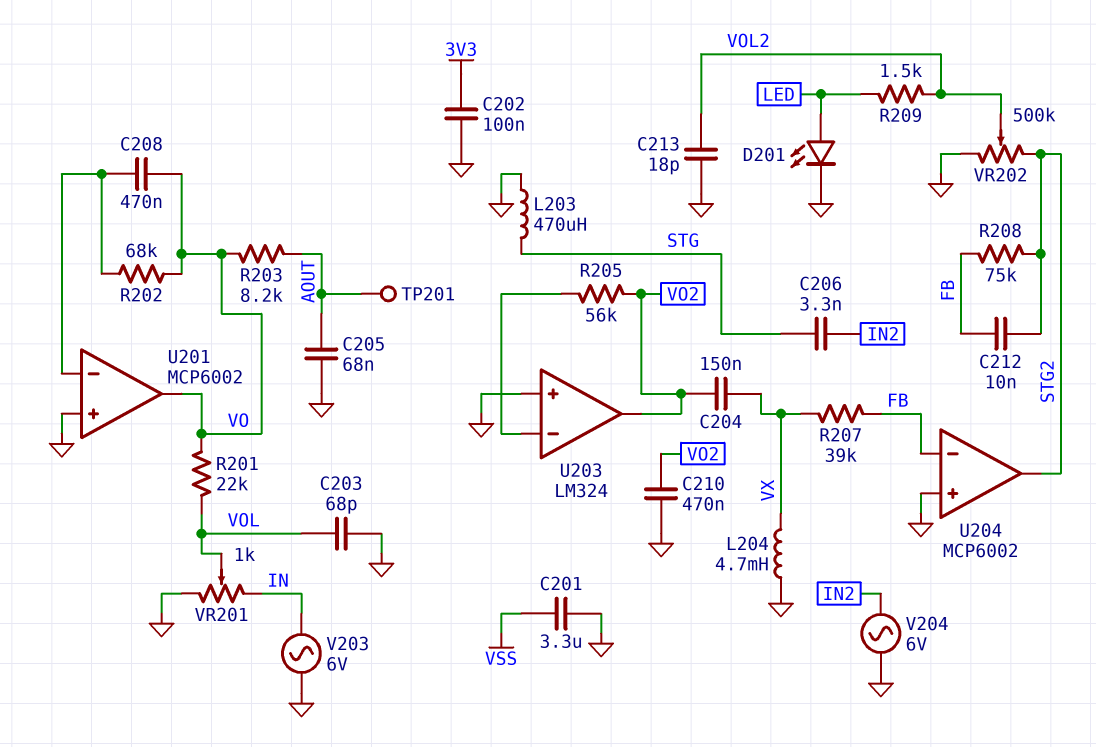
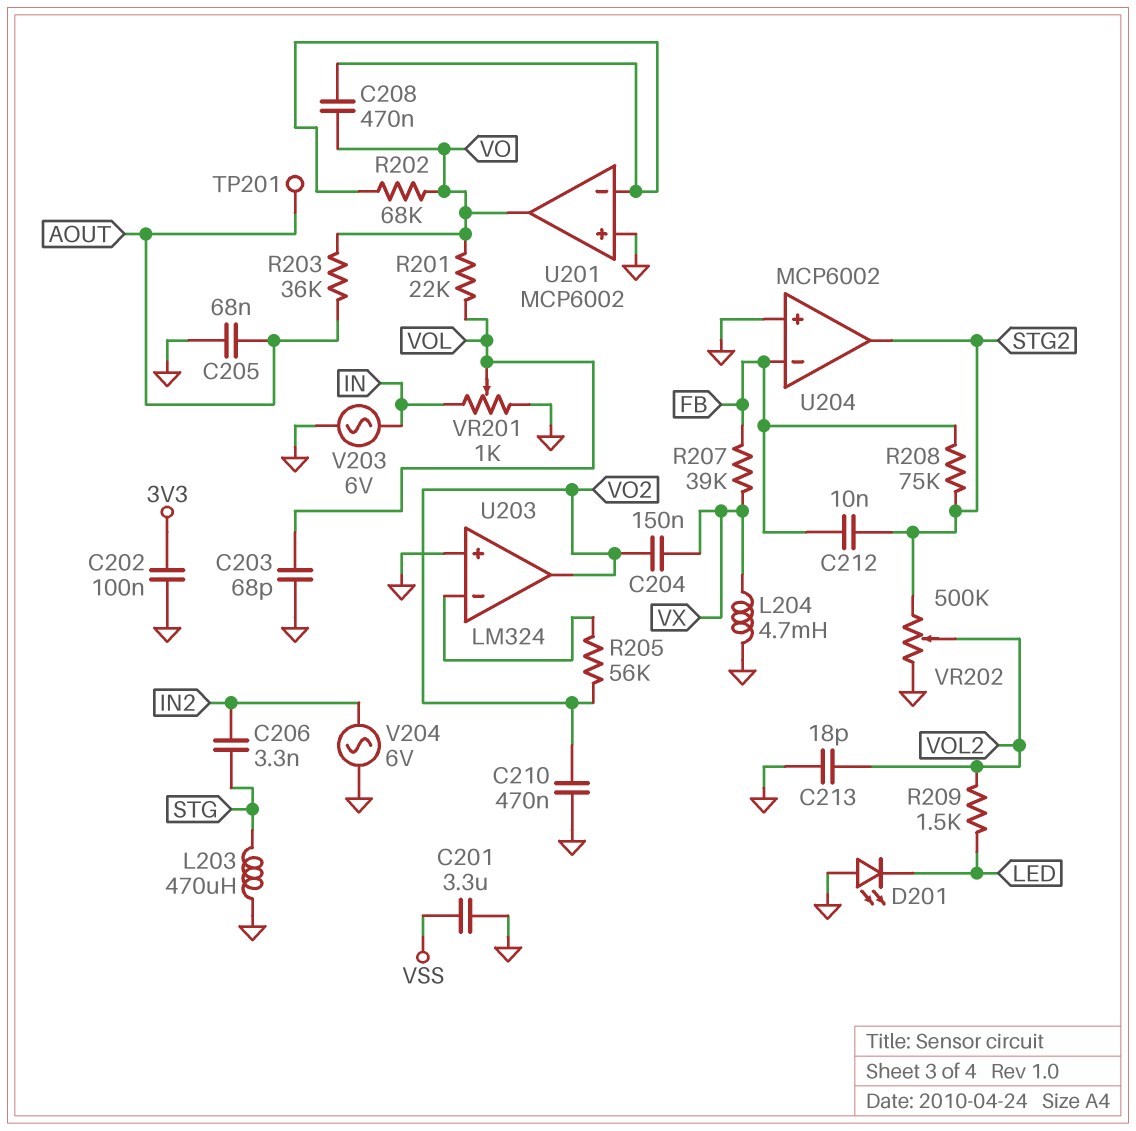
D201: LED (A LED, K GND) -> LED (A GND, K LED)
R203: 8.2k (AOUT, VO) -> 36k (AOUT, VO)

